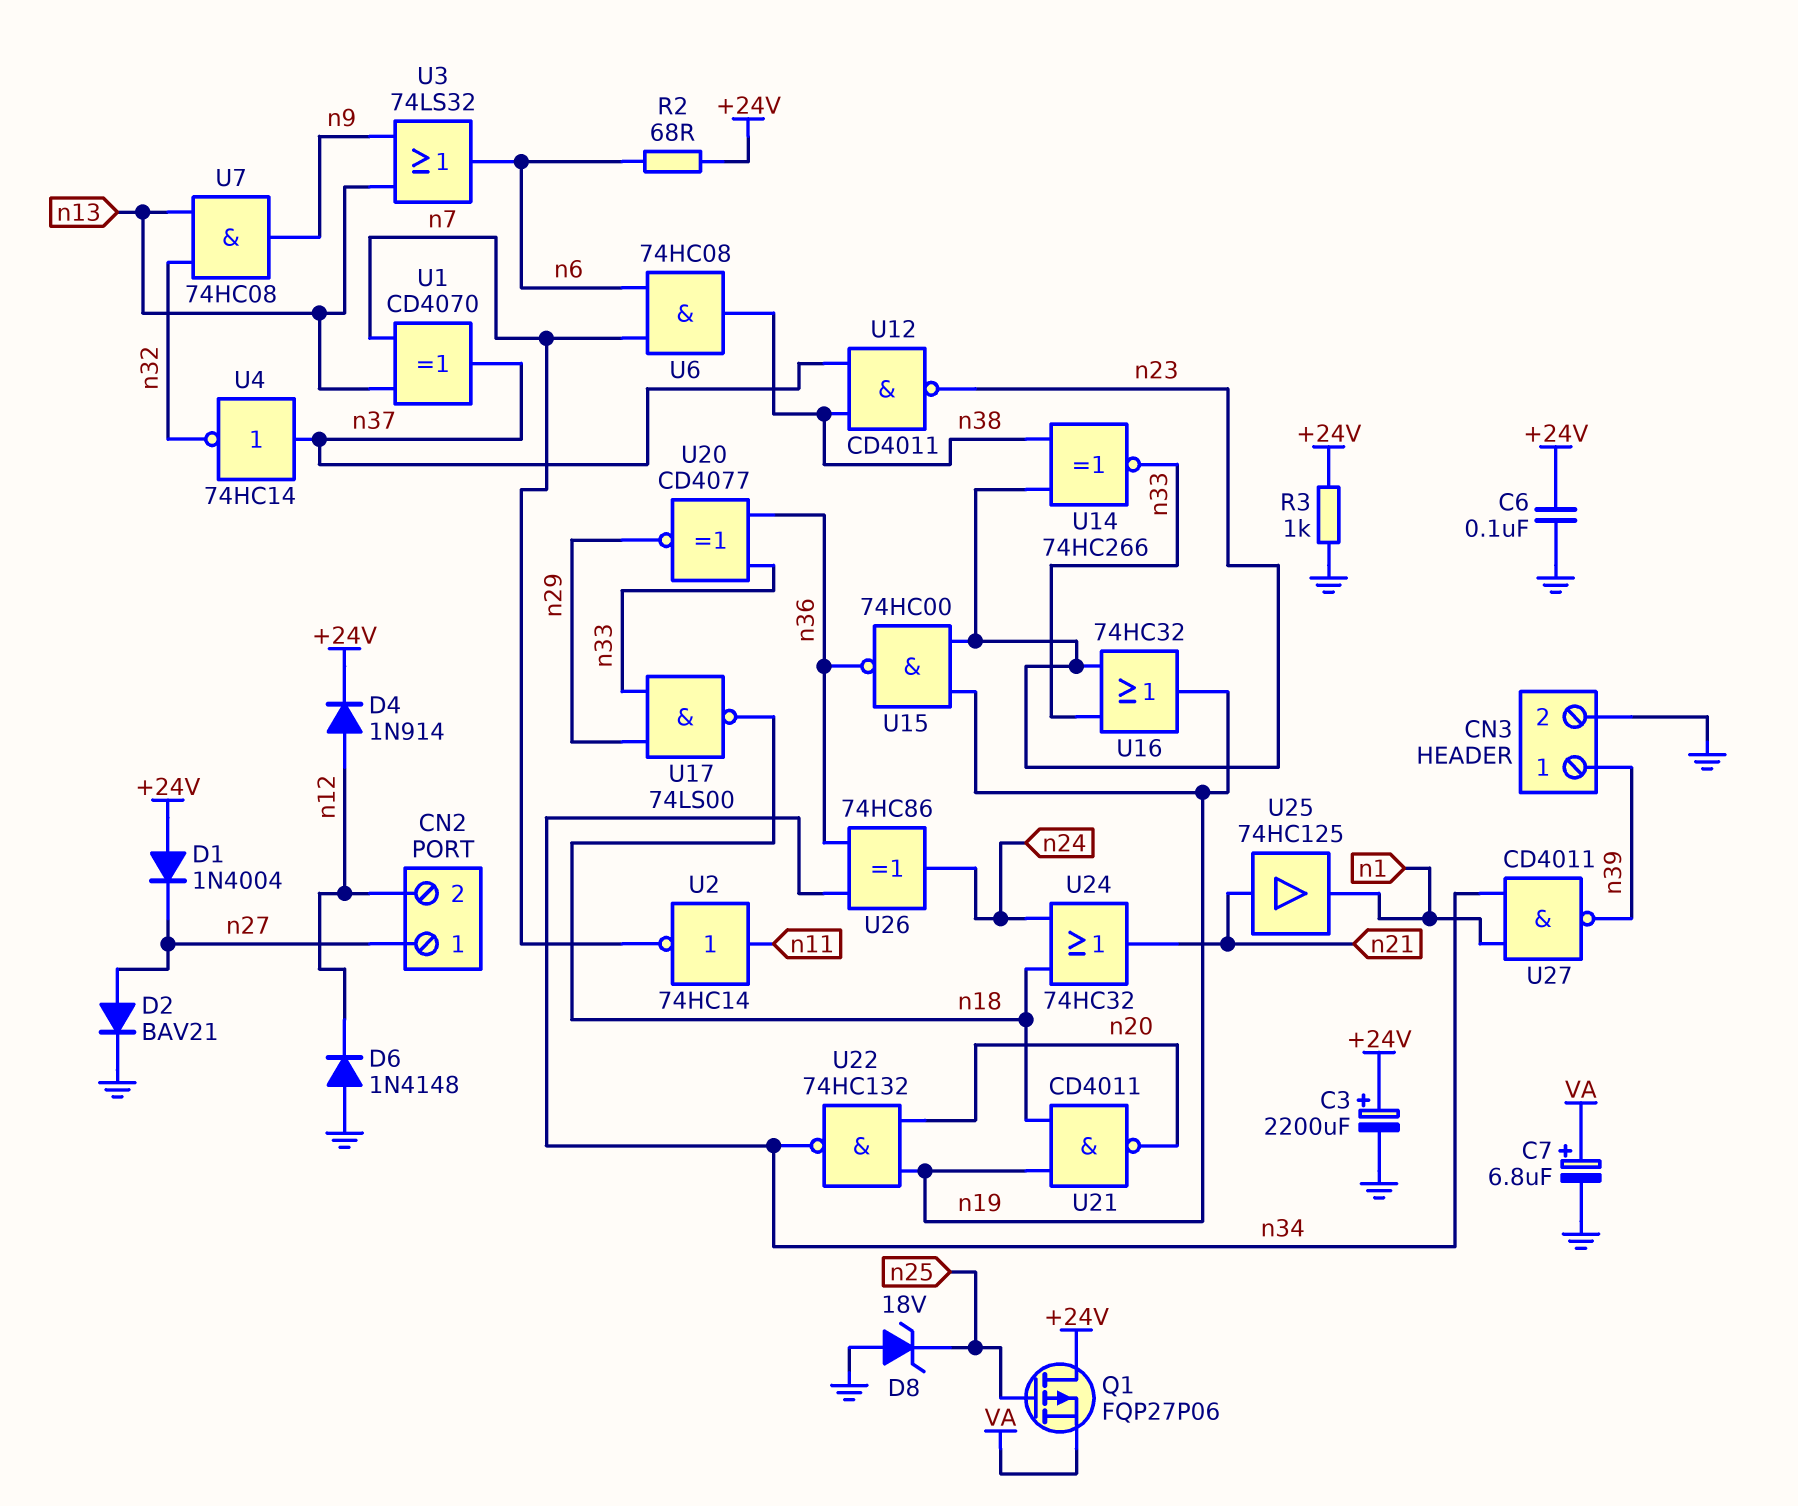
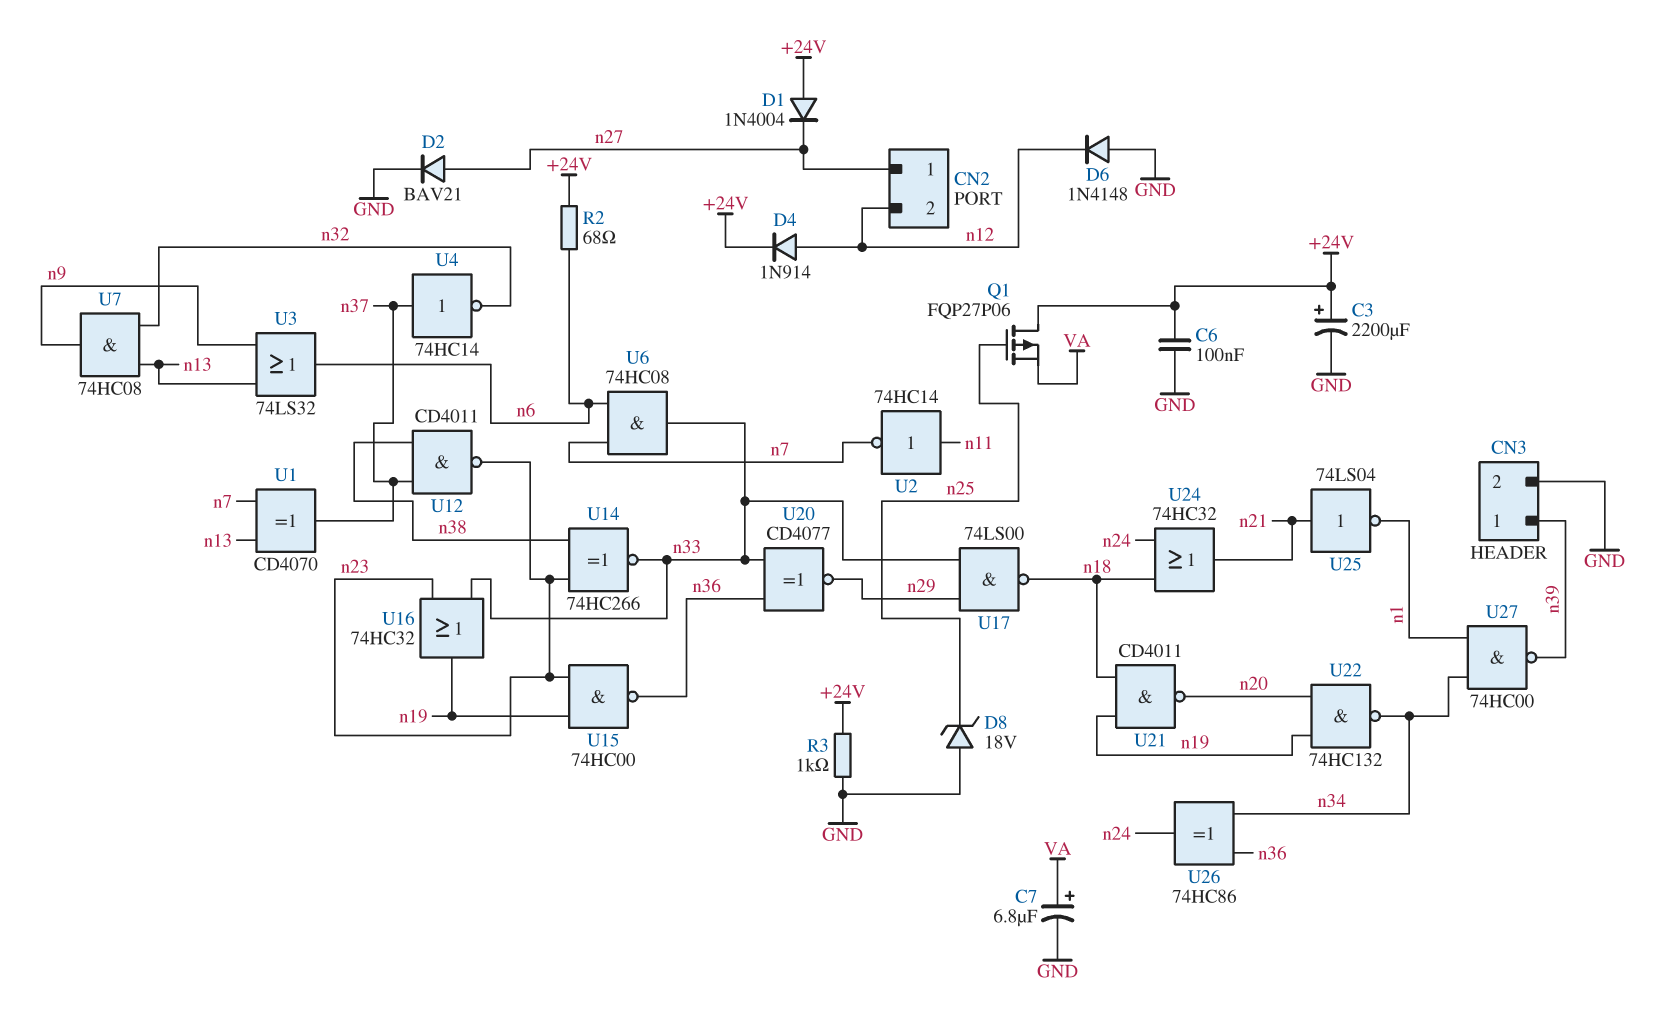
U6: AND 74HC08 (in n6, in n7, out n38) -> AND 74HC08 (in n6, in n7, out n33)
U25: buffer 74HC125 (in n21, out n1) -> NOT 74LS04 (in n21, out n1)
U27: NAND CD4011 (in n1, in n34, out n39) -> NAND 74HC00 (in n1, in n34, out n39)

